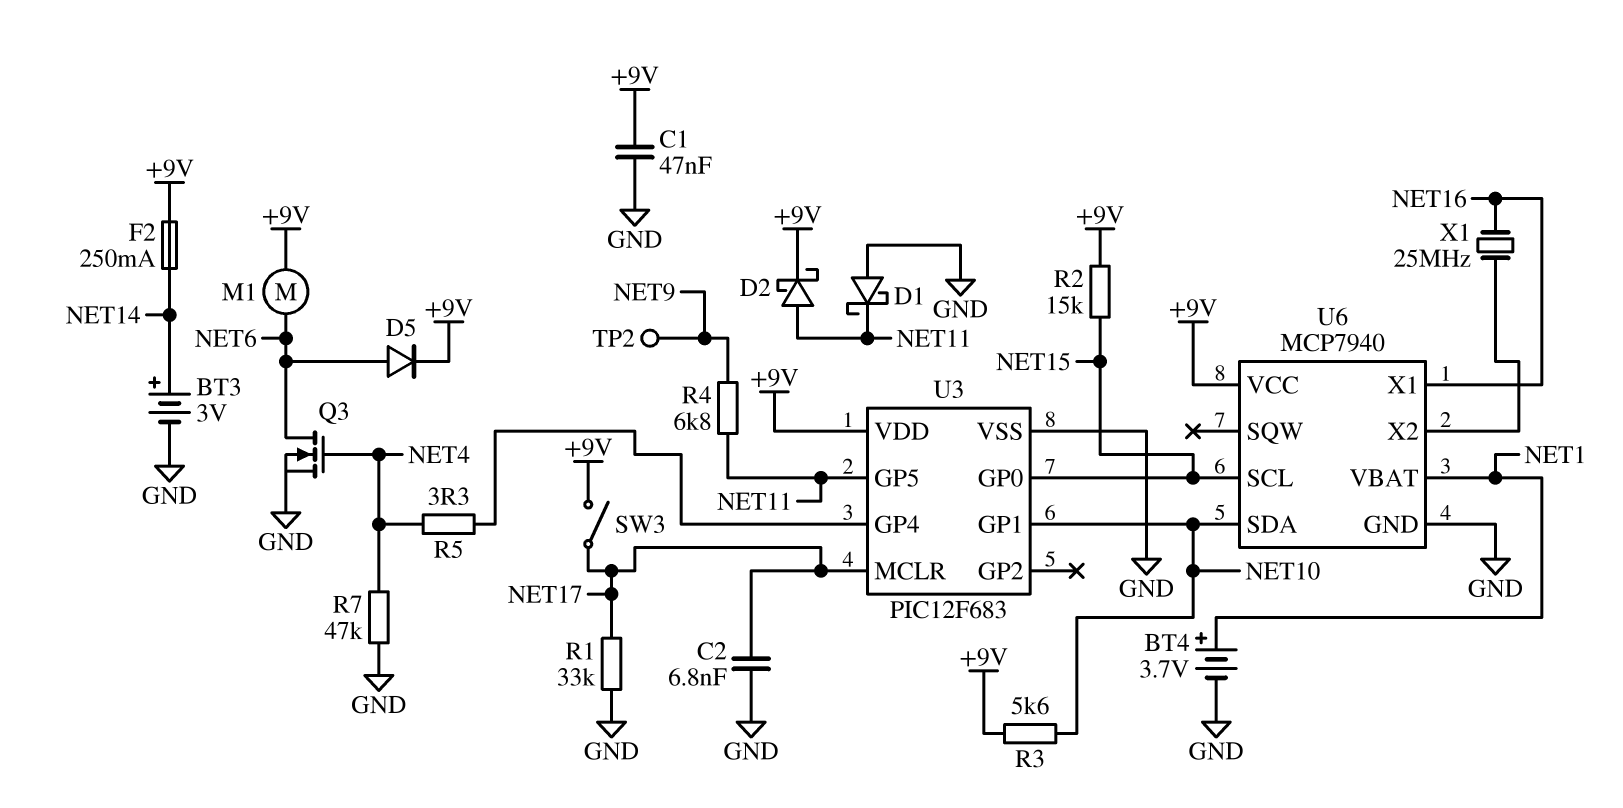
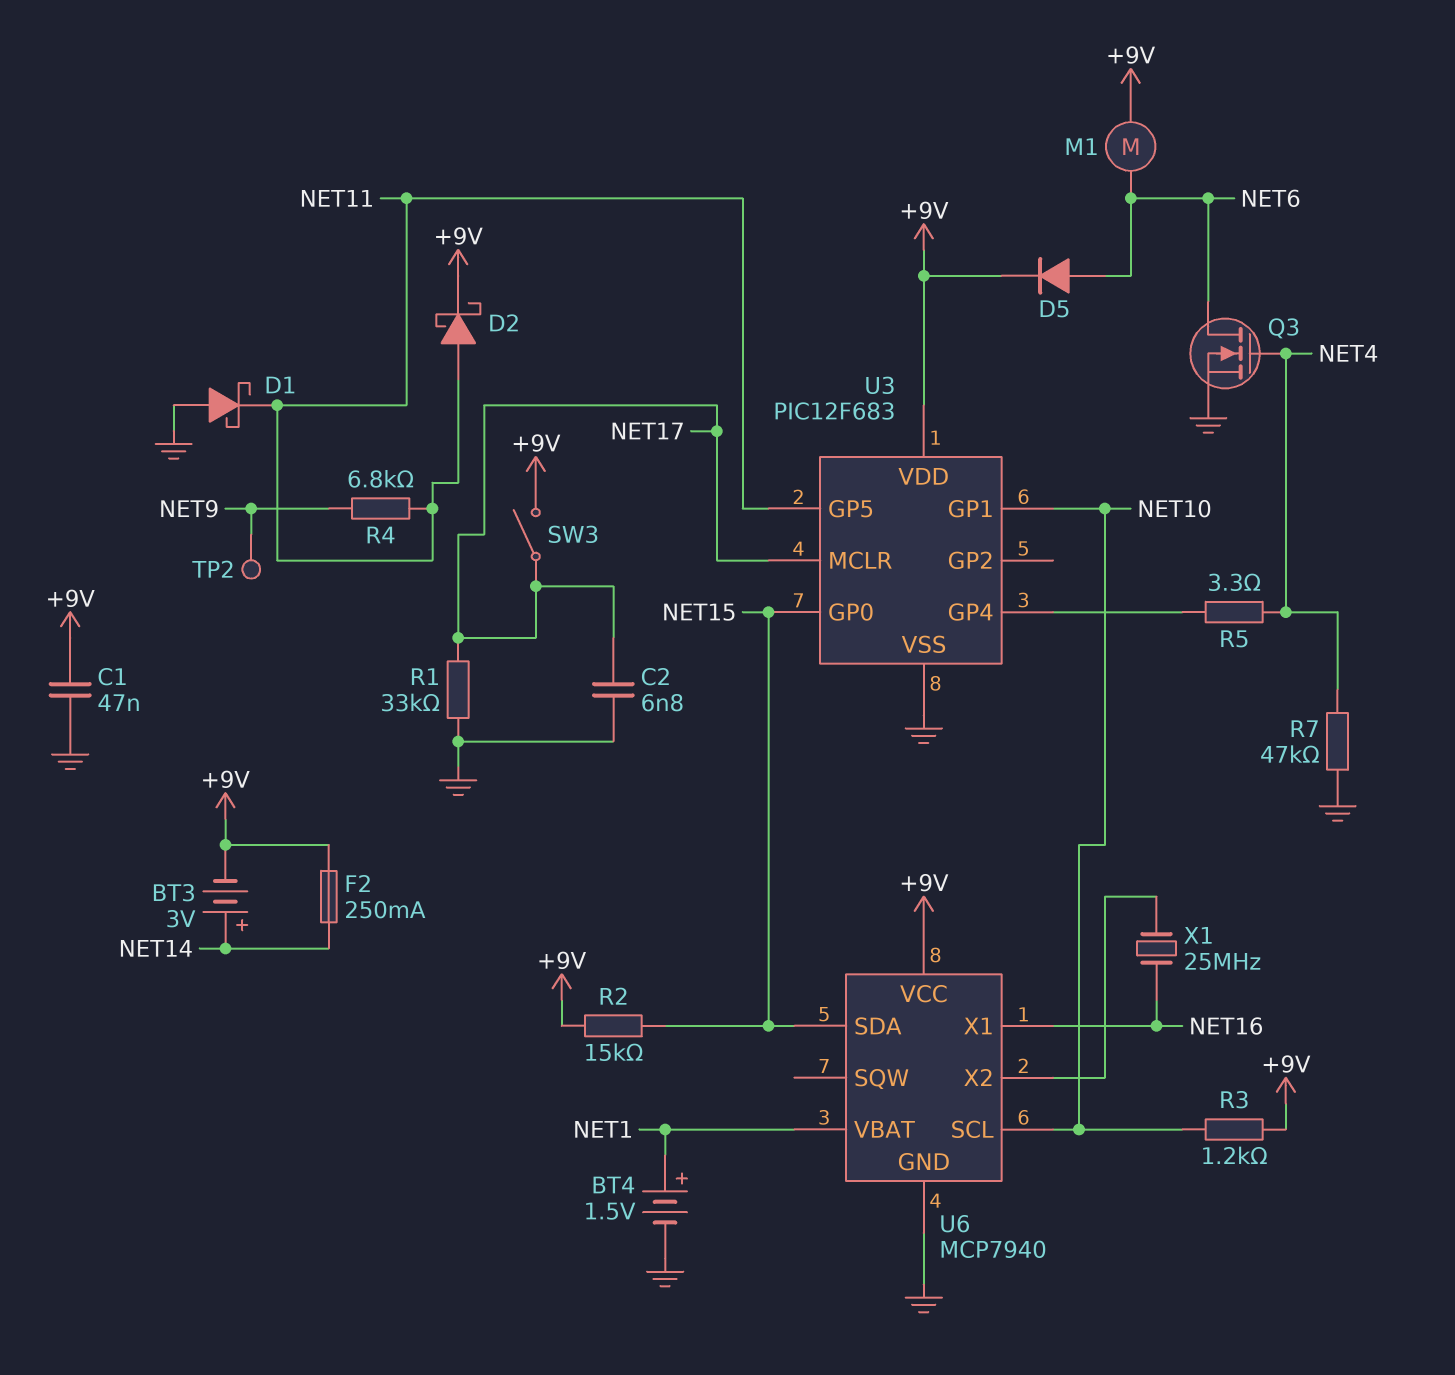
BT3: 3V (plus NET14, minus GND) -> 3V (plus NET14, minus +9V)
BT4: 3.7V (plus NET1, minus GND) -> 1.5V (plus NET1, minus GND)
R3: 5.6k (+9V, NET10) -> 1.2k (+9V, NET10)
U6 pin SCL: NET15 -> NET10
U6 pin SDA: NET10 -> NET15

